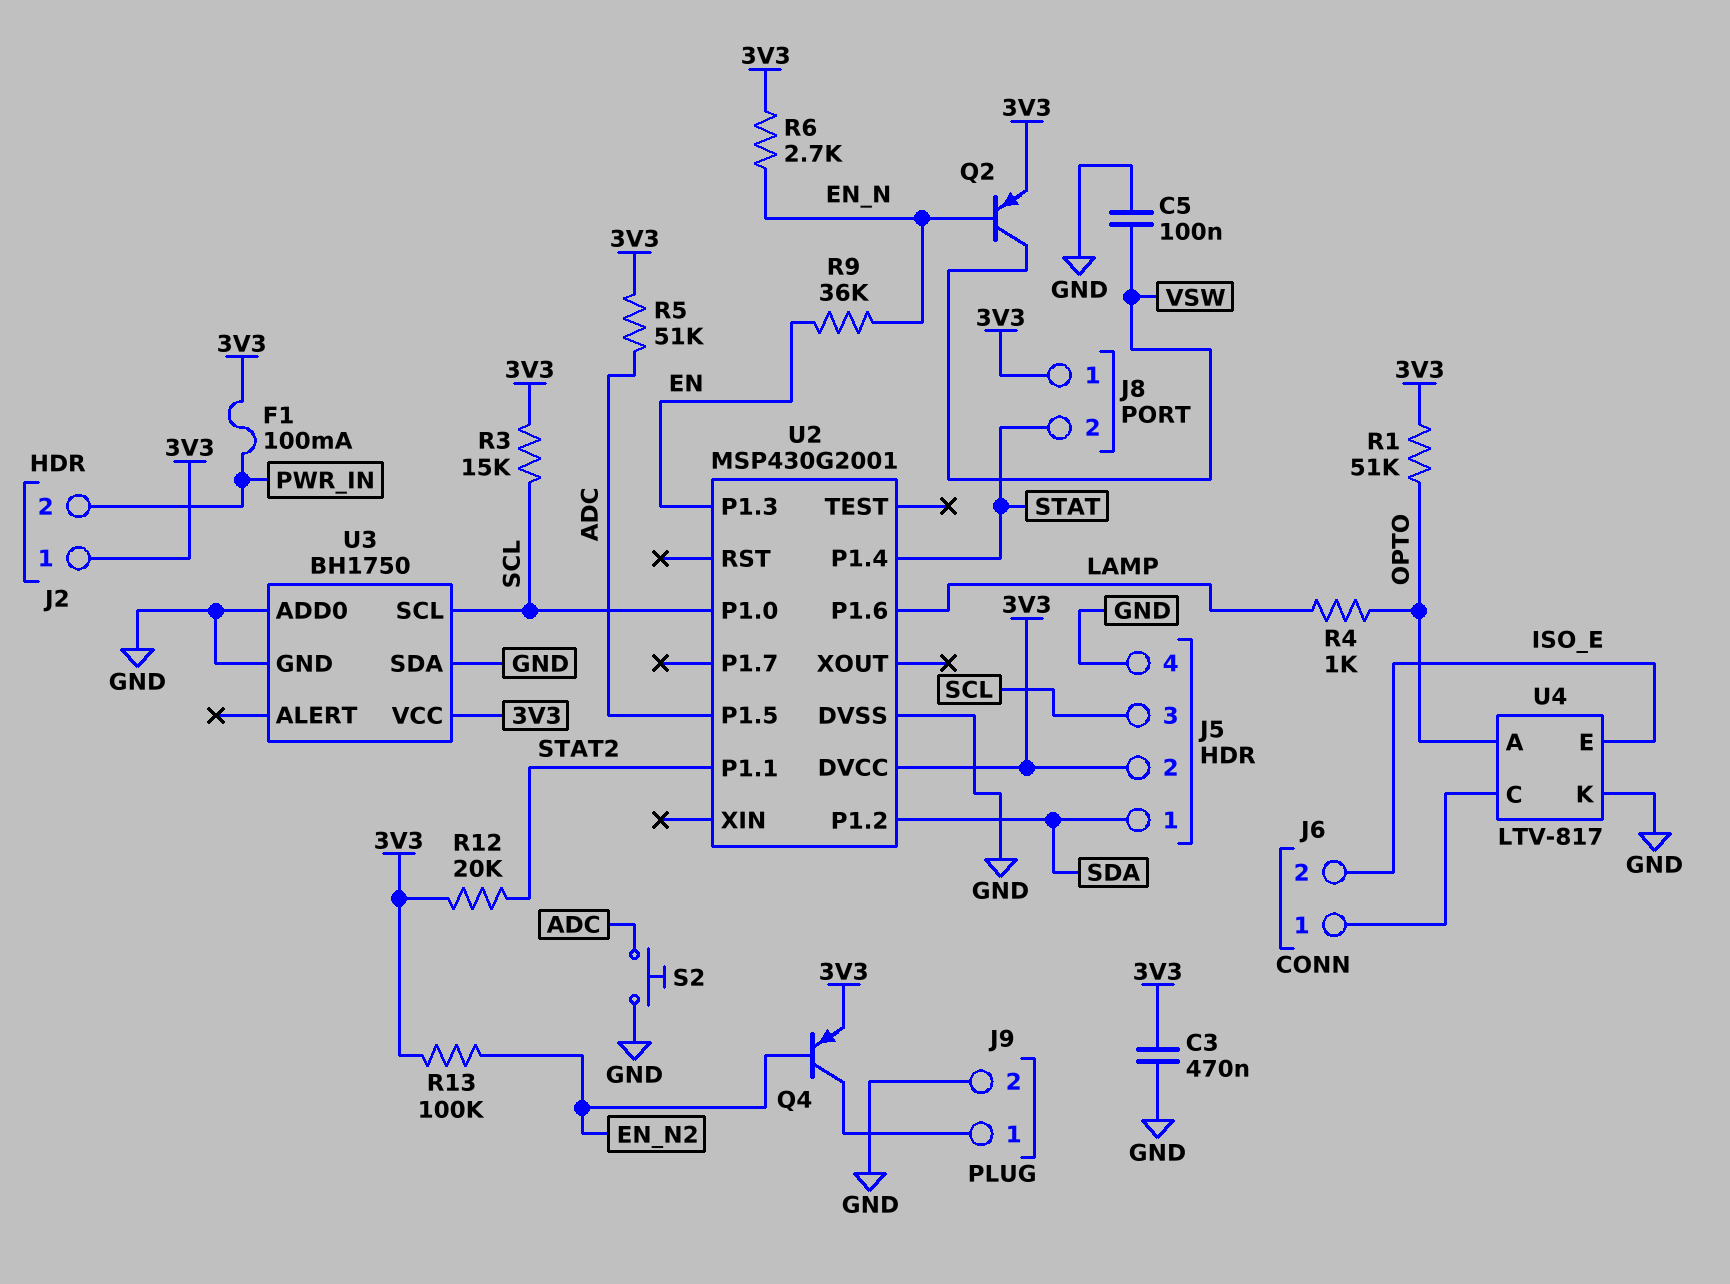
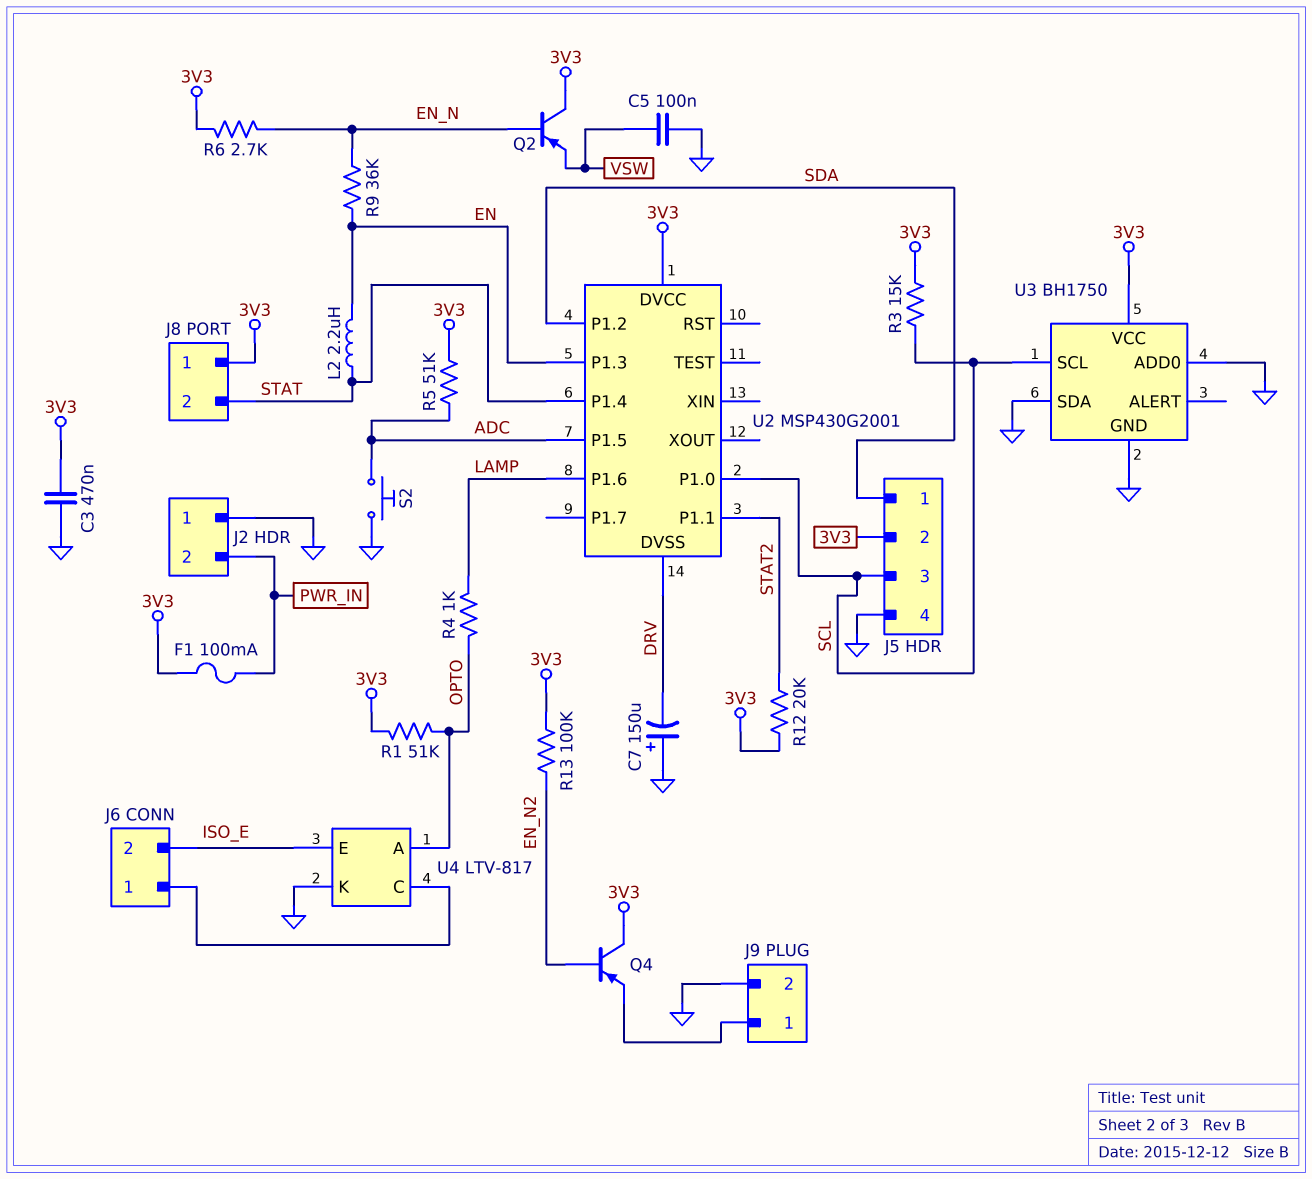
C7: none -> 150uF (plus GND, minus DRV)
J2 pin 1: 3V3 -> GND
L2: none -> 2.2uH (EN, STAT)
Q2: PNP (B EN_N, C VSW, E 3V3) -> PNP (B EN_N, C 3V3, E VSW)
Q4: PNP (B EN_N2, C J9/1, E 3V3) -> PNP (B EN_N2, C 3V3, E J9/1)
U2 pin DVSS: GND -> DRV

